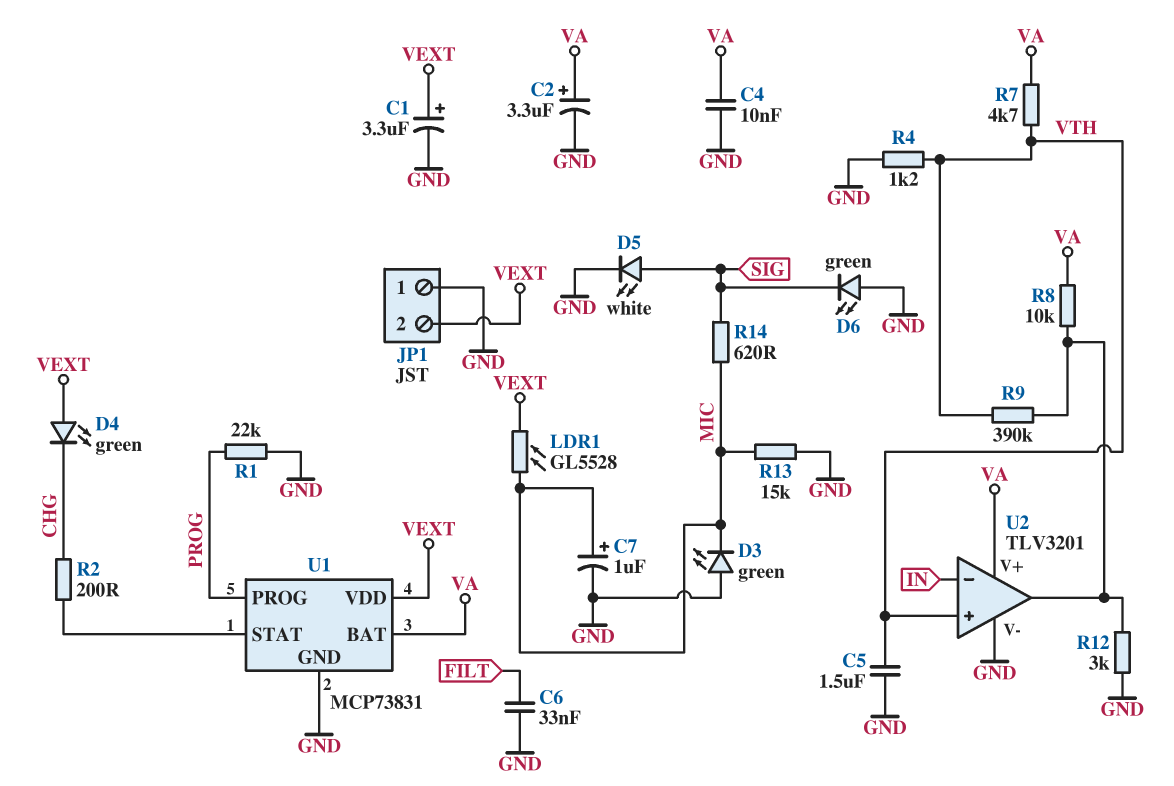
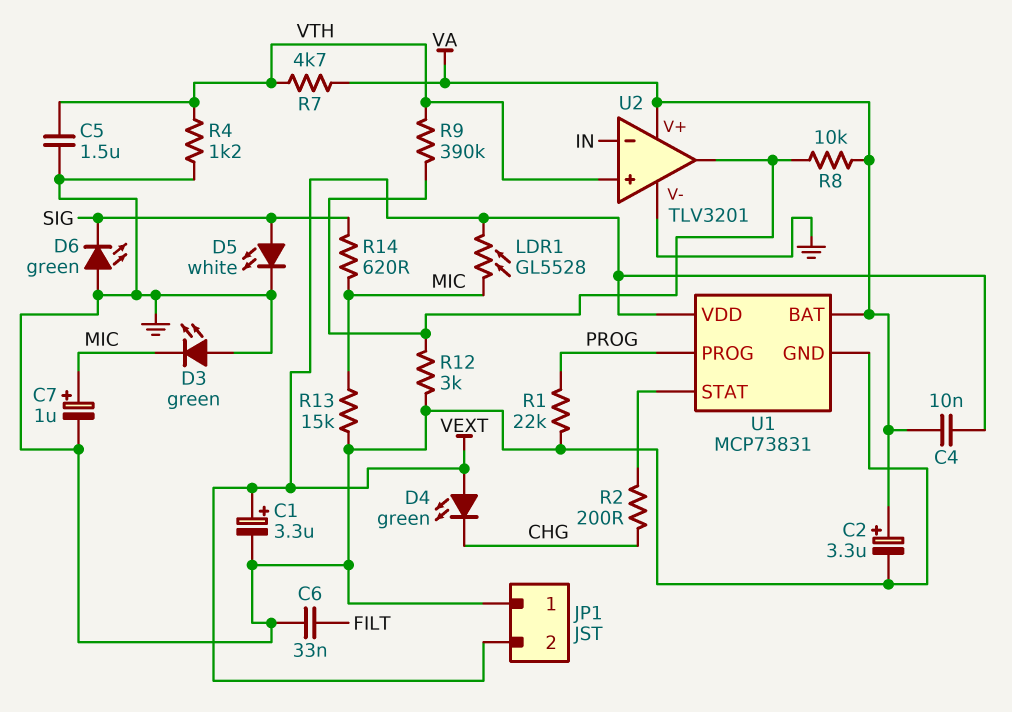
C4: 10nF (GND, VA) -> 10nF (VA, VEXT)

